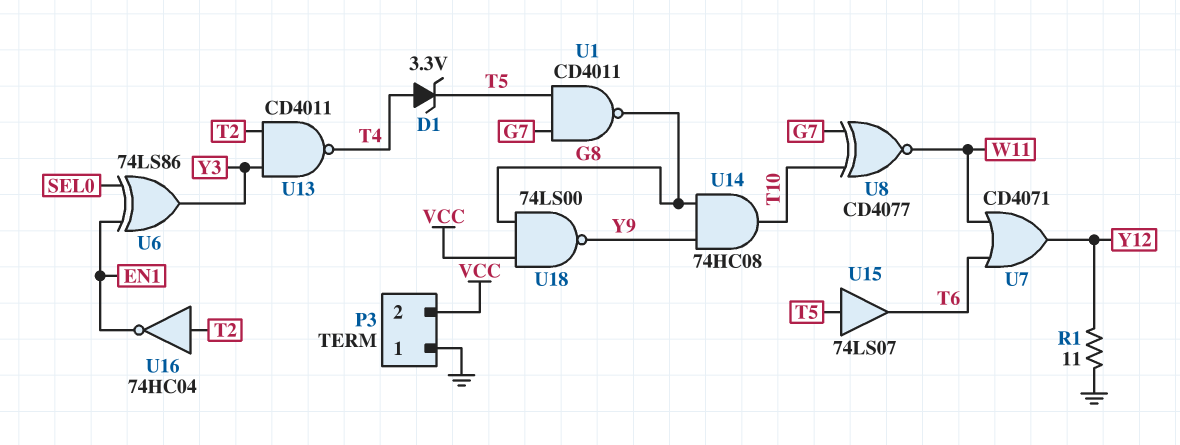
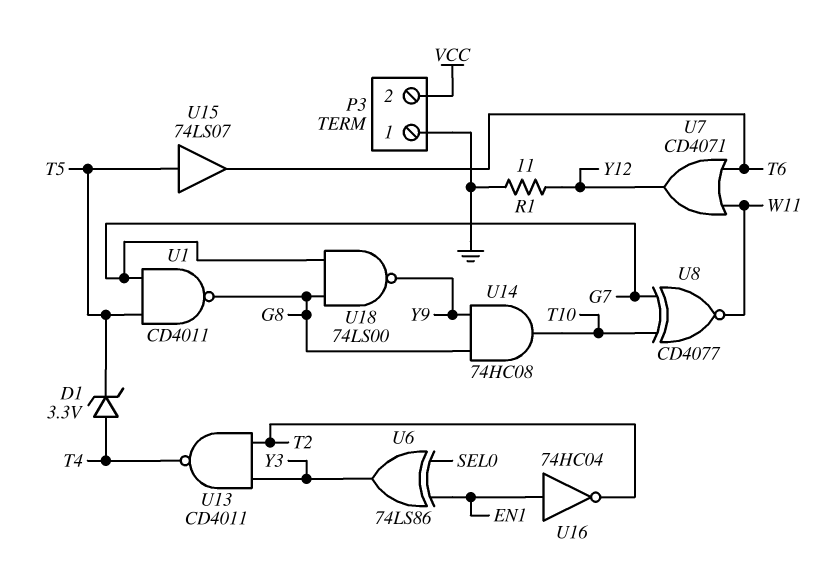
U16: NOT 74HC04 (in T2, out EN1) -> NOT 74HC04 (in EN1, out T2)
U18: NAND 74LS00 (in G8, in VCC, out Y9) -> NAND 74LS00 (in G7, in G8, out Y9)

